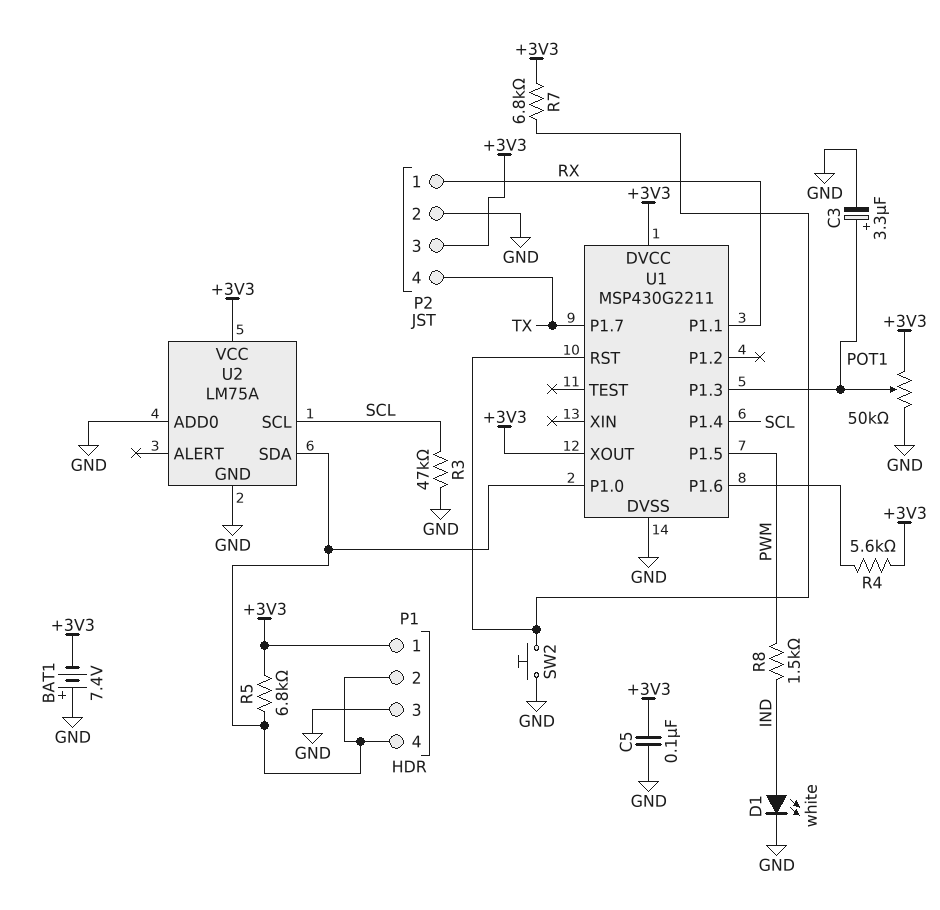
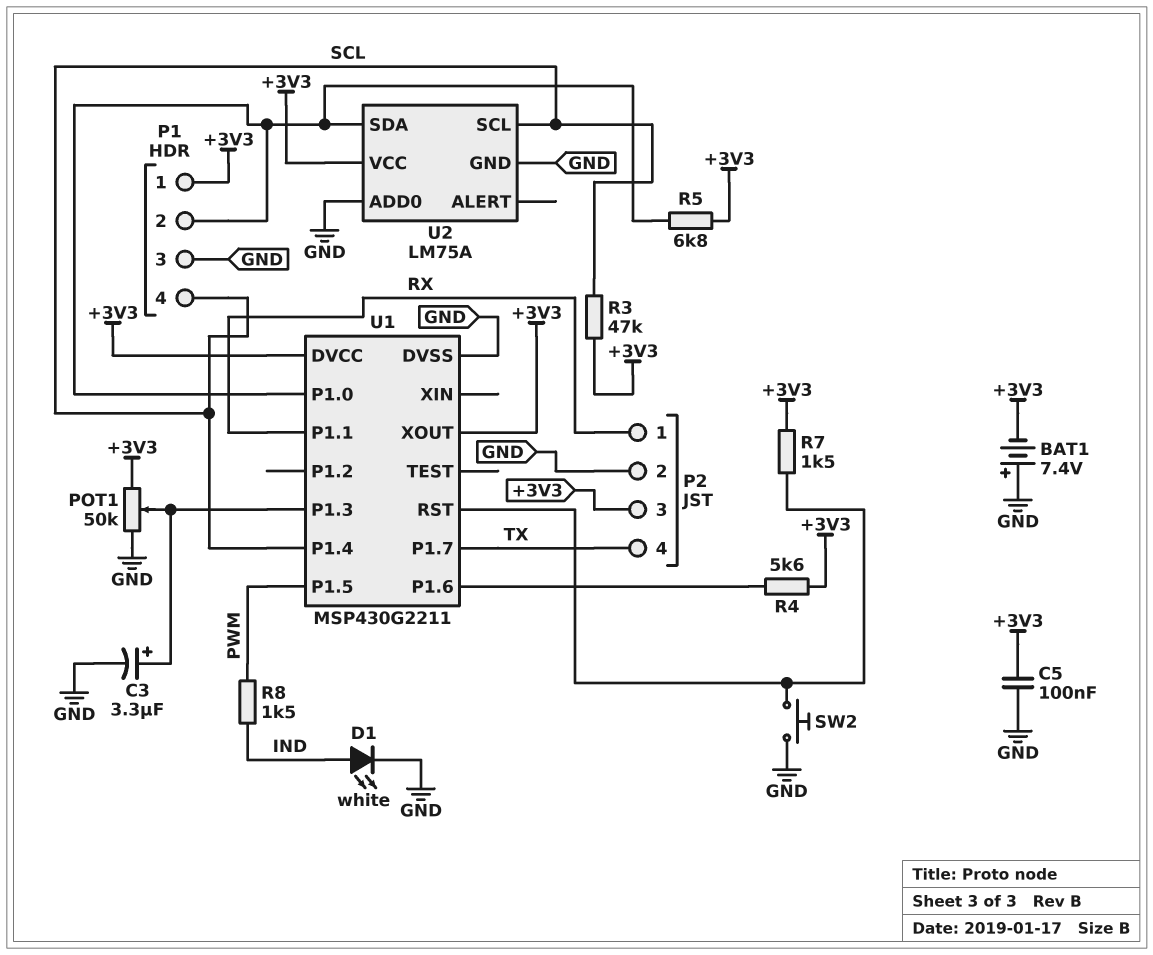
P1 pin 4: P1/2 -> SCL
R3: 47k (GND, SCL) -> 47k (+3V3, SCL)
R7: 6.8k (+3V3, U1/RST) -> 1.5k (+3V3, U1/RST)

